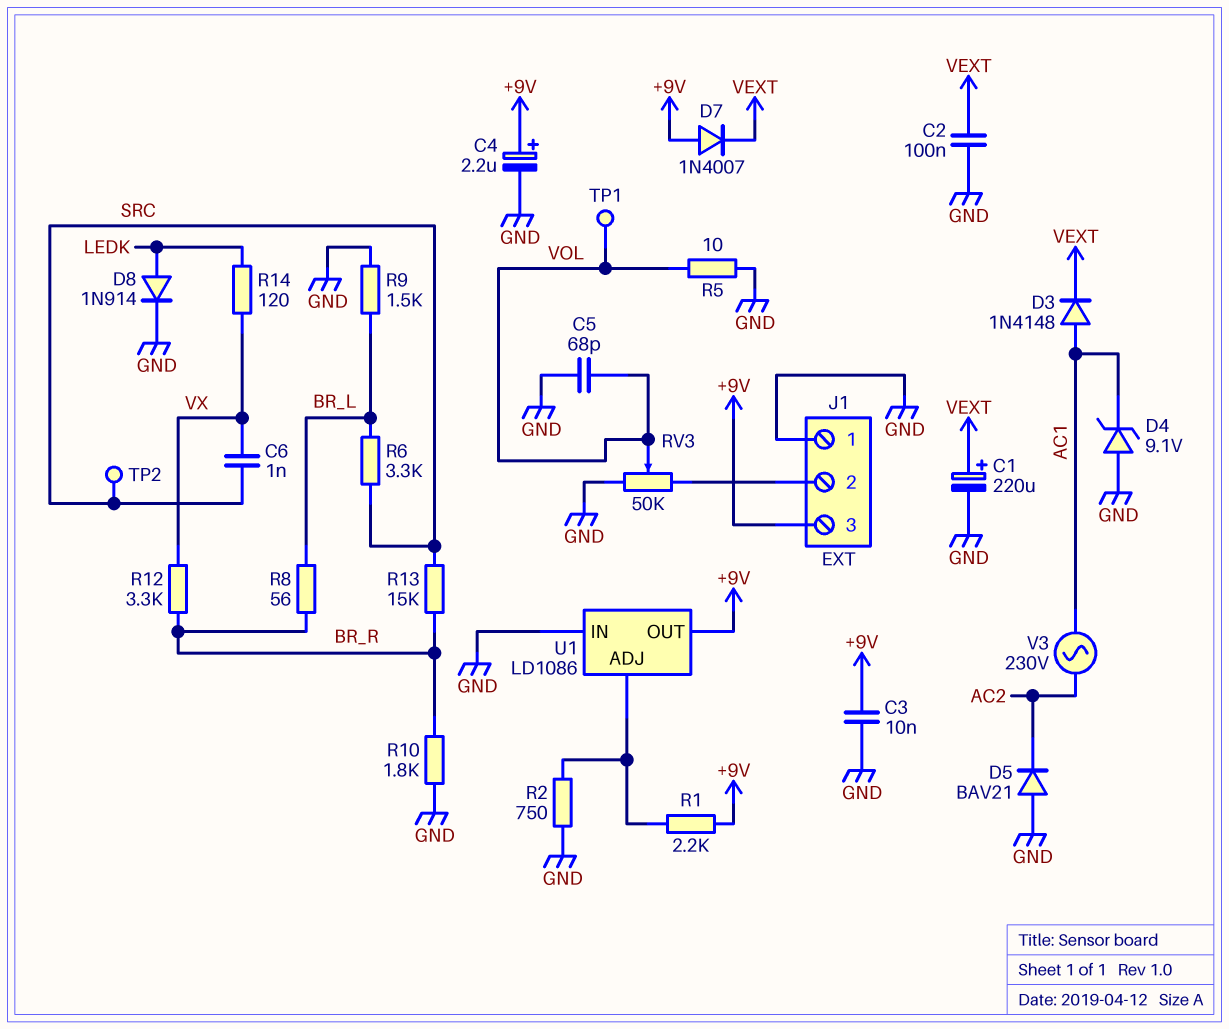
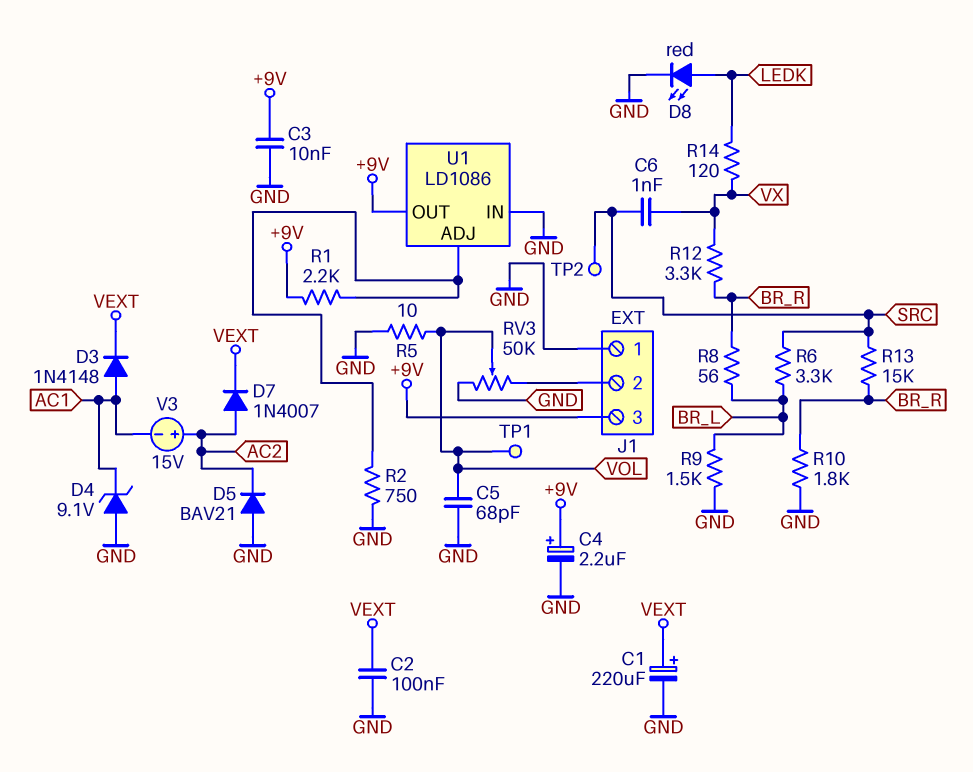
D7: diode 1N4007 (A +9V, K VEXT) -> diode 1N4007 (A AC2, K VEXT)
D8: diode 1N914 (A LEDK, K GND) -> LED red (A LEDK, K GND)
V3: AC 230V (AC1, AC2) -> 15V (plus AC2, minus AC1)

